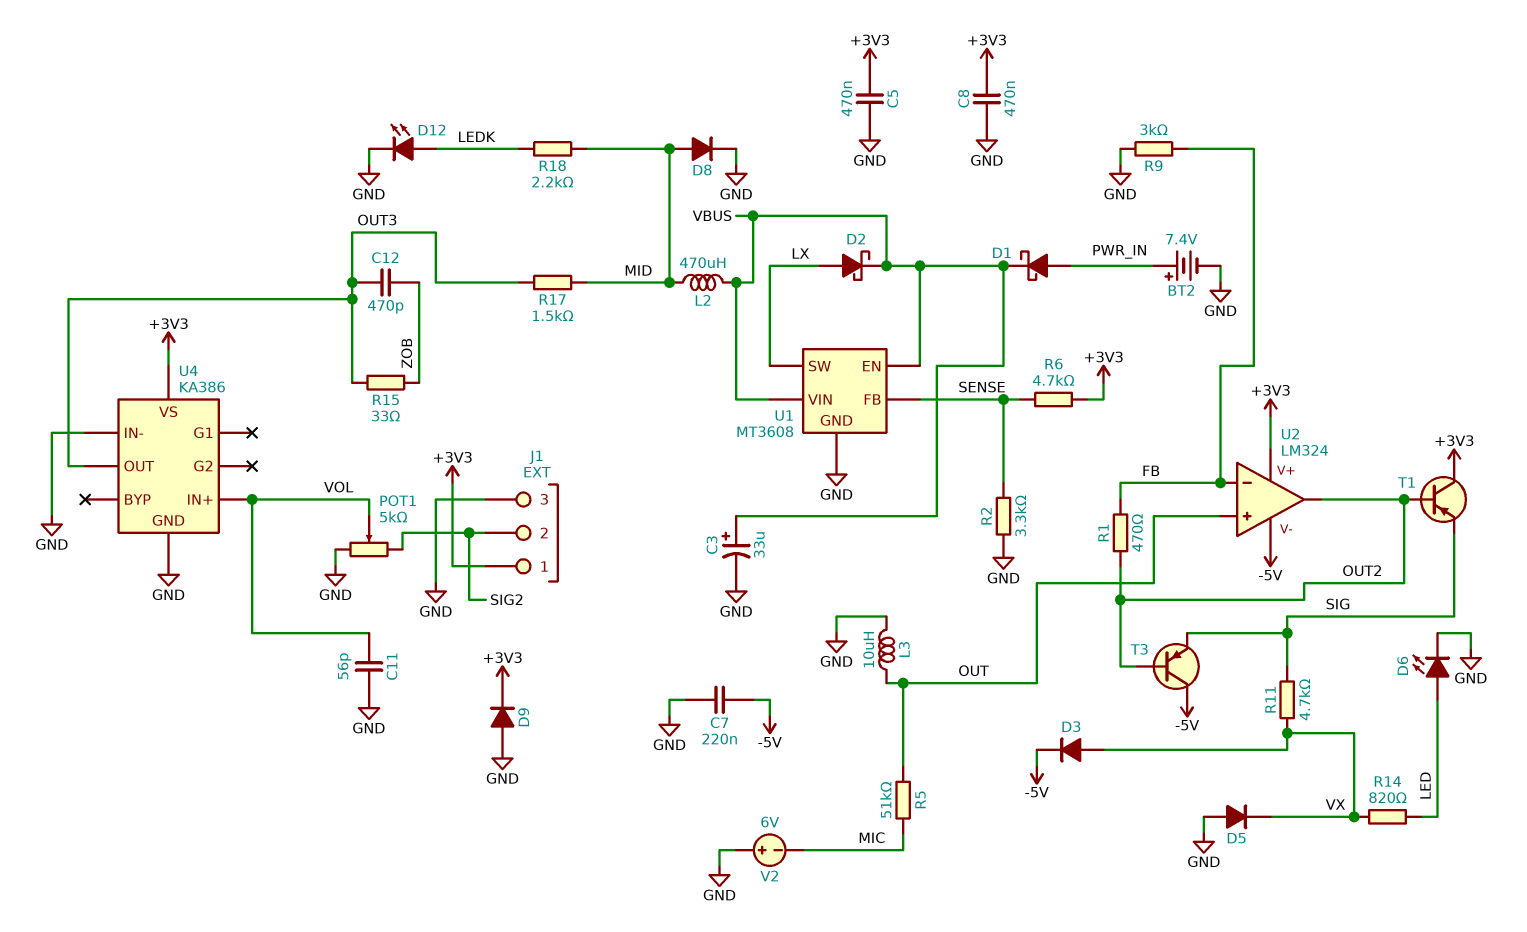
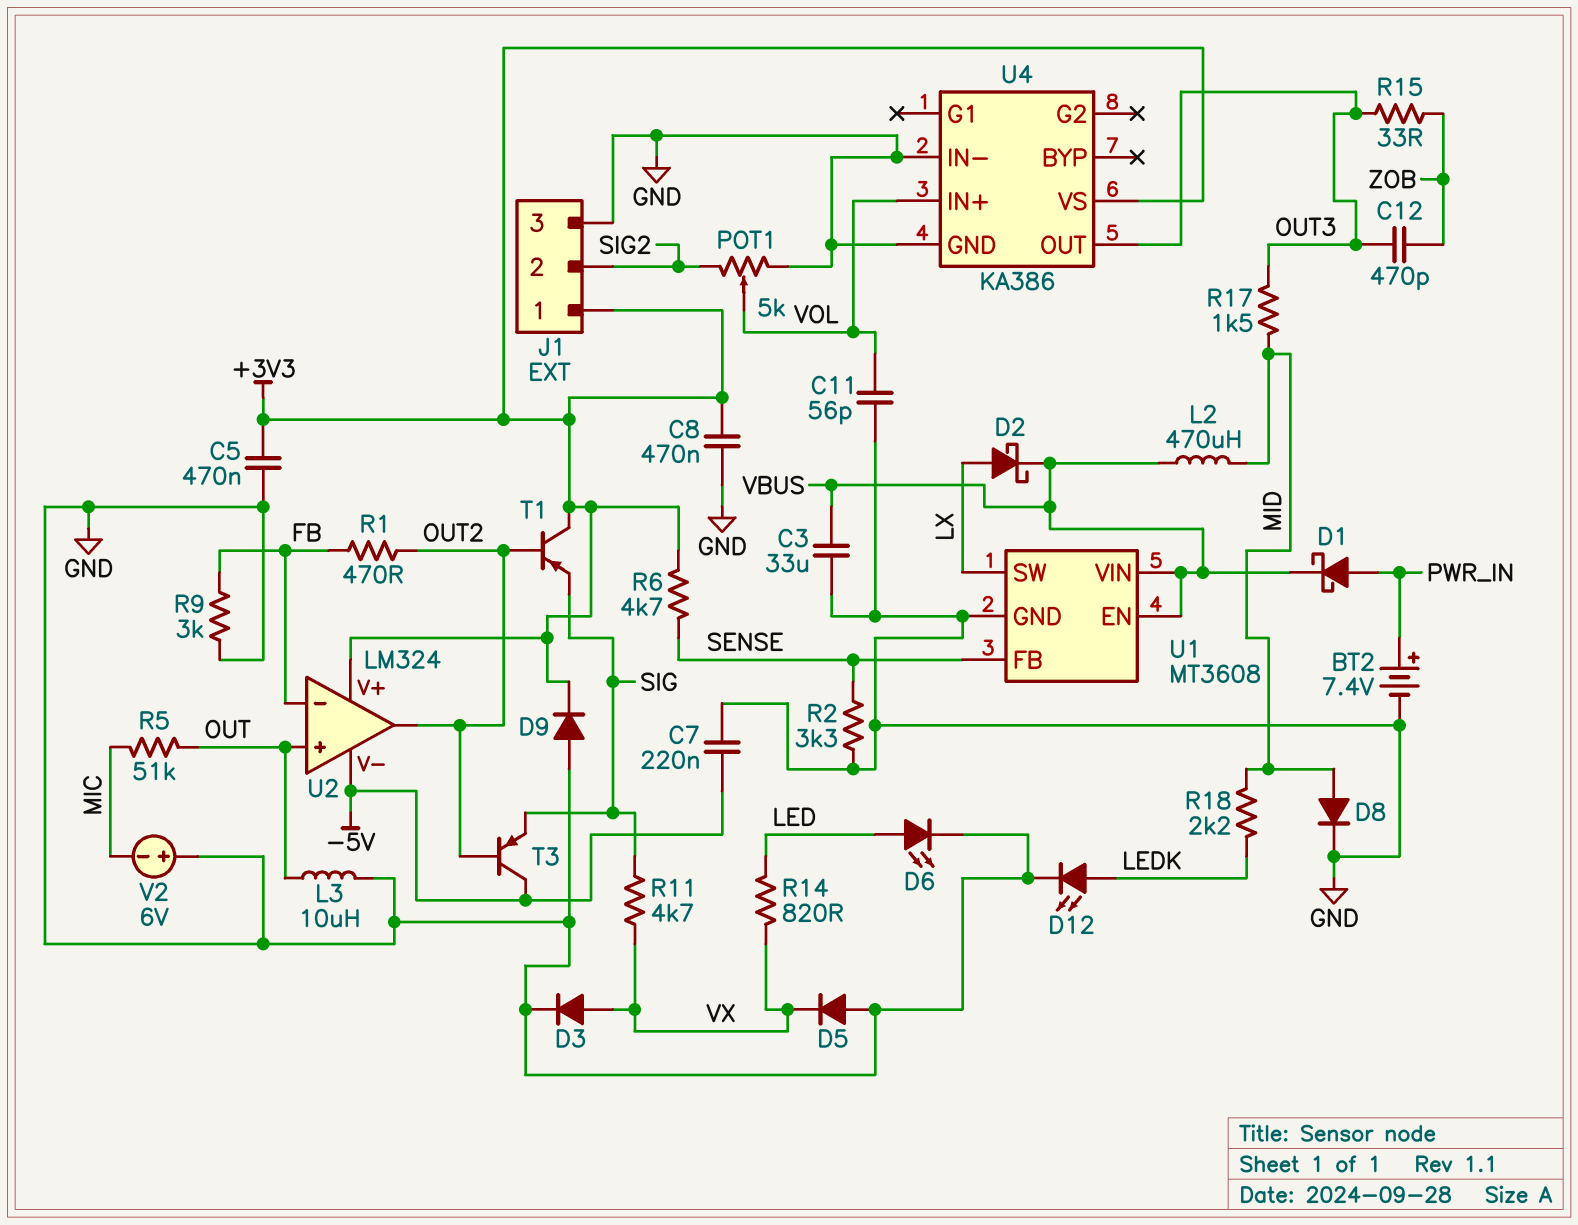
C3: 33uF (plus VBUS, minus GND) -> 33uF (GND, VBUS)
D3: diode (A VX, K -5V) -> diode (A VX, K GND)

